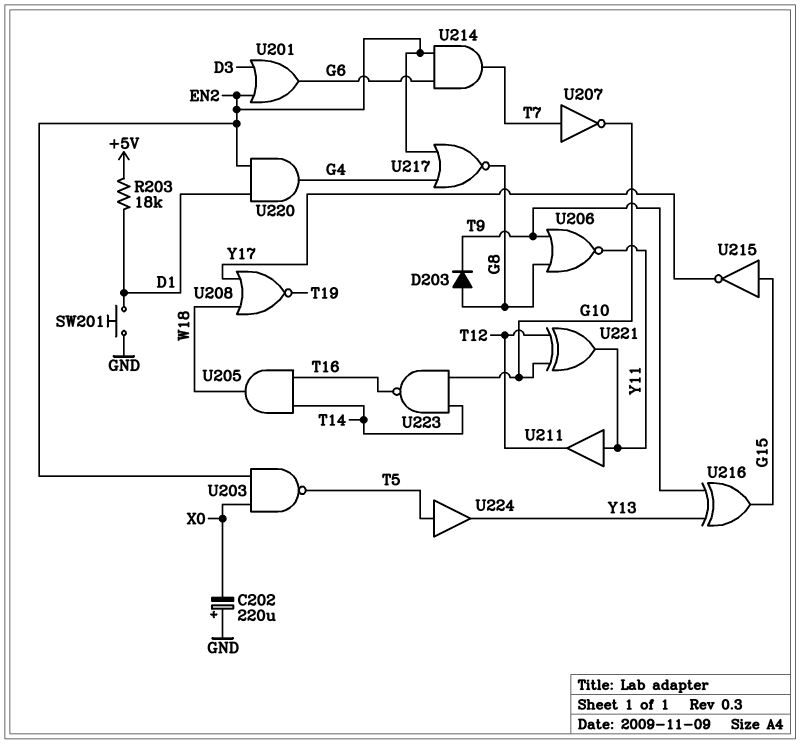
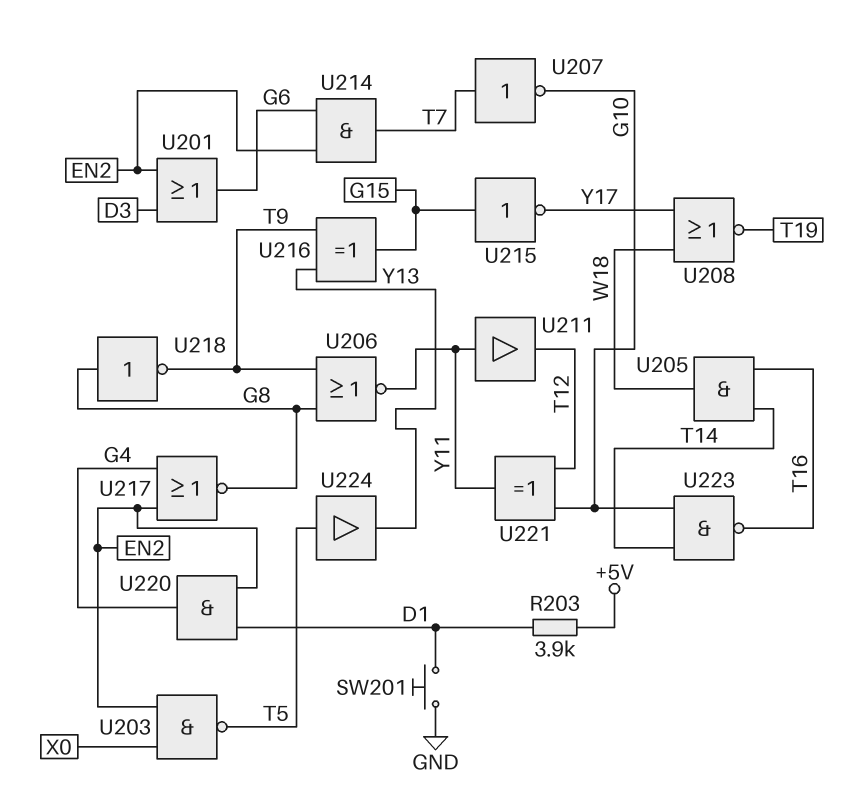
C202: 220uF (plus GND, minus X0) -> none
D203: diode (A G8, K T9) -> none
R203: 18k (+5V, D1) -> 3.9k (+5V, D1)
U218: none -> NOT (in G8, out T9)

